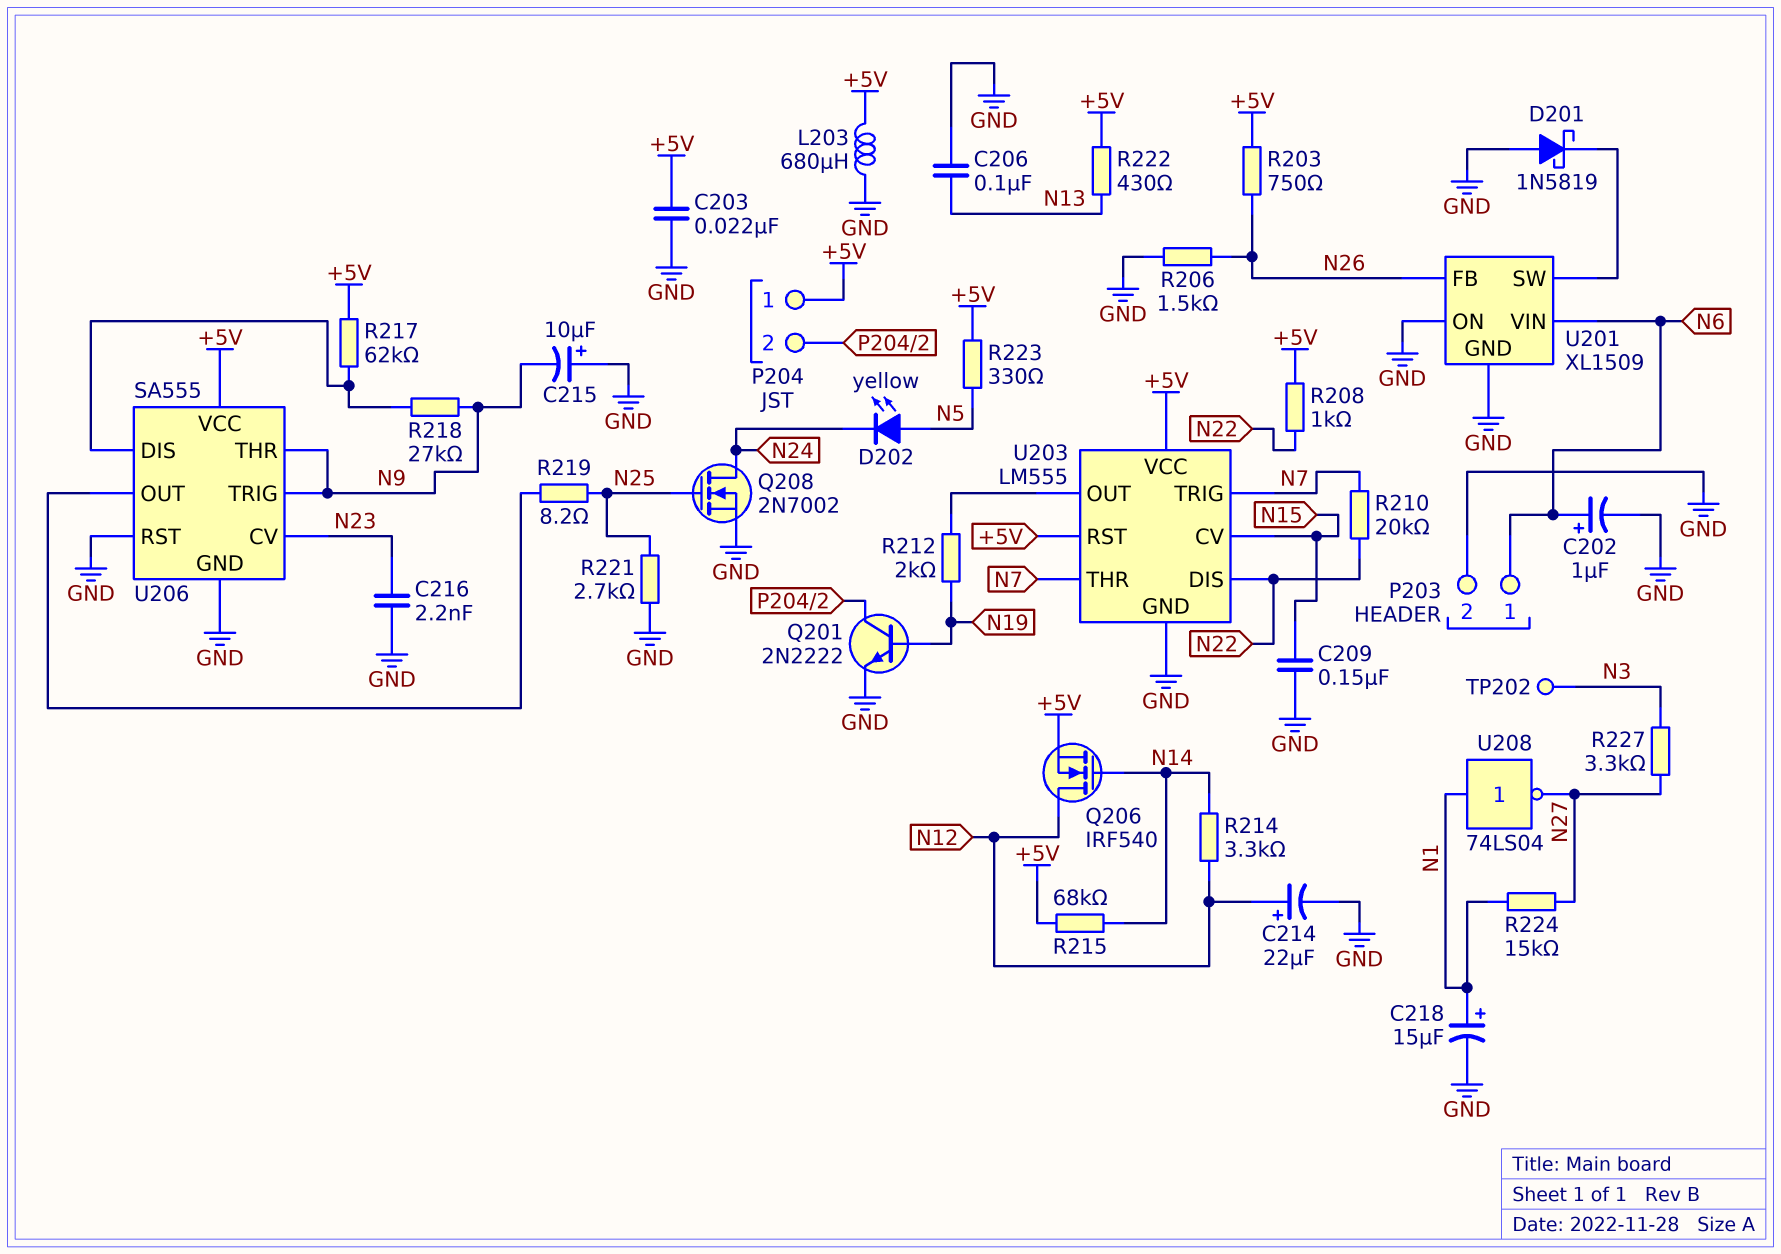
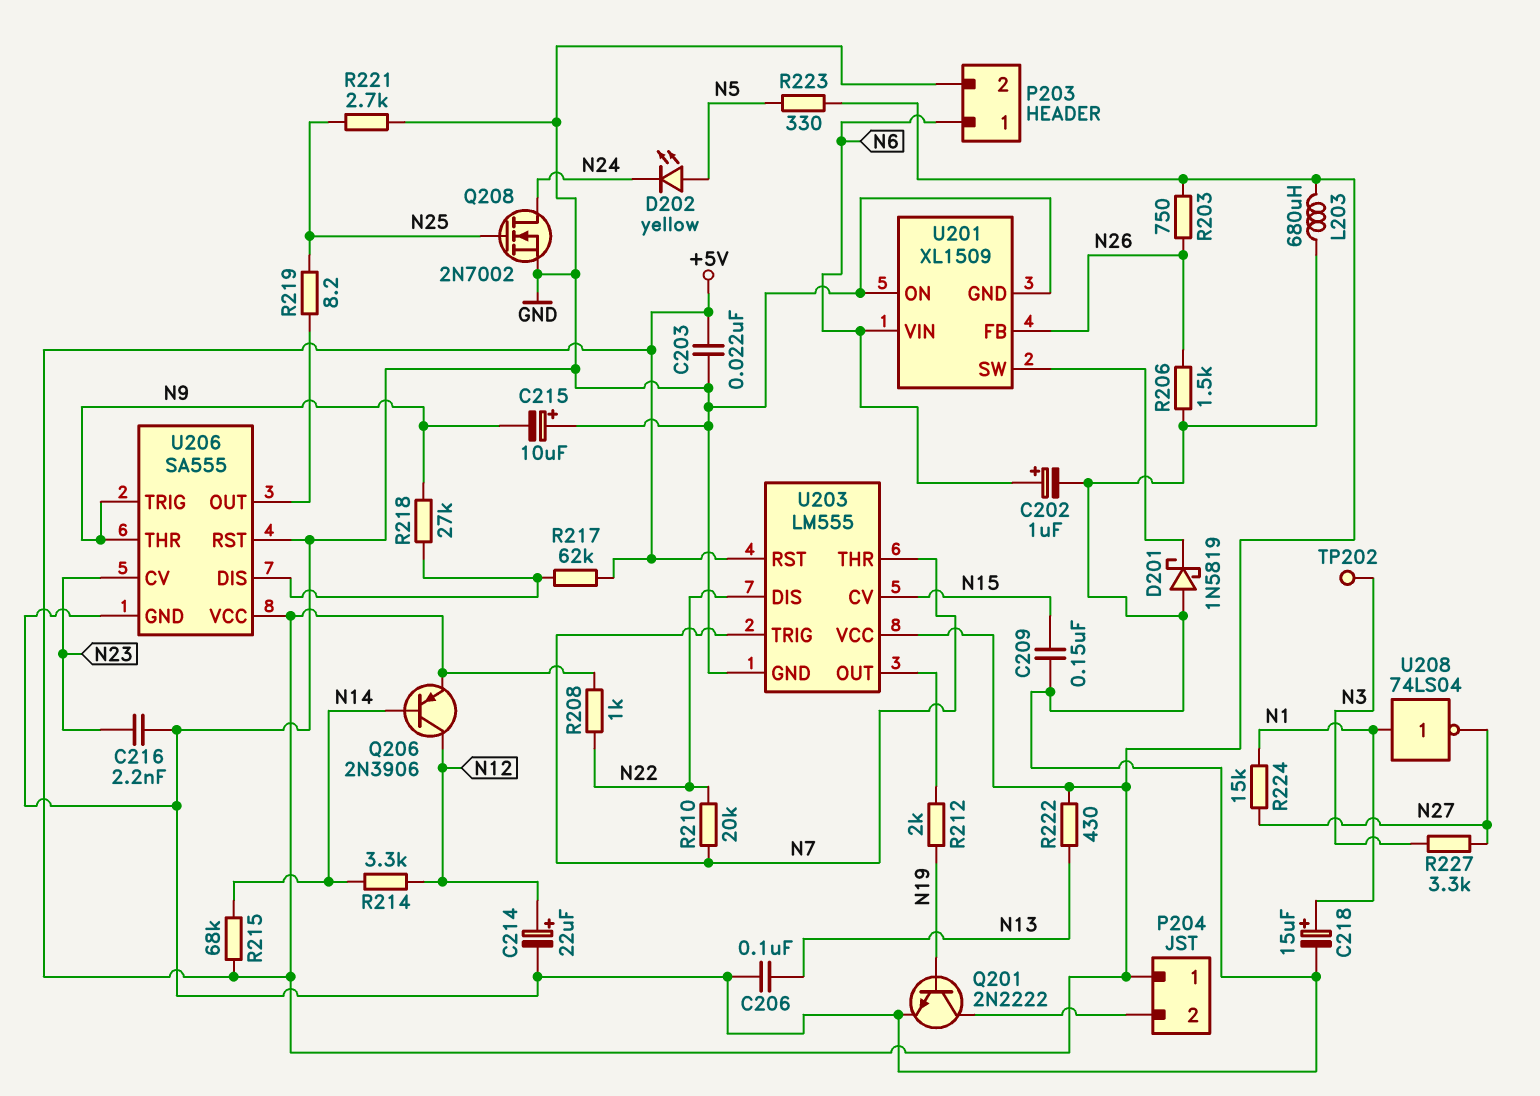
Q206: NMOS IRF540 (G N14, D N12, S +5V) -> PNP 2N3906 (B N14, C N12, E +5V)

